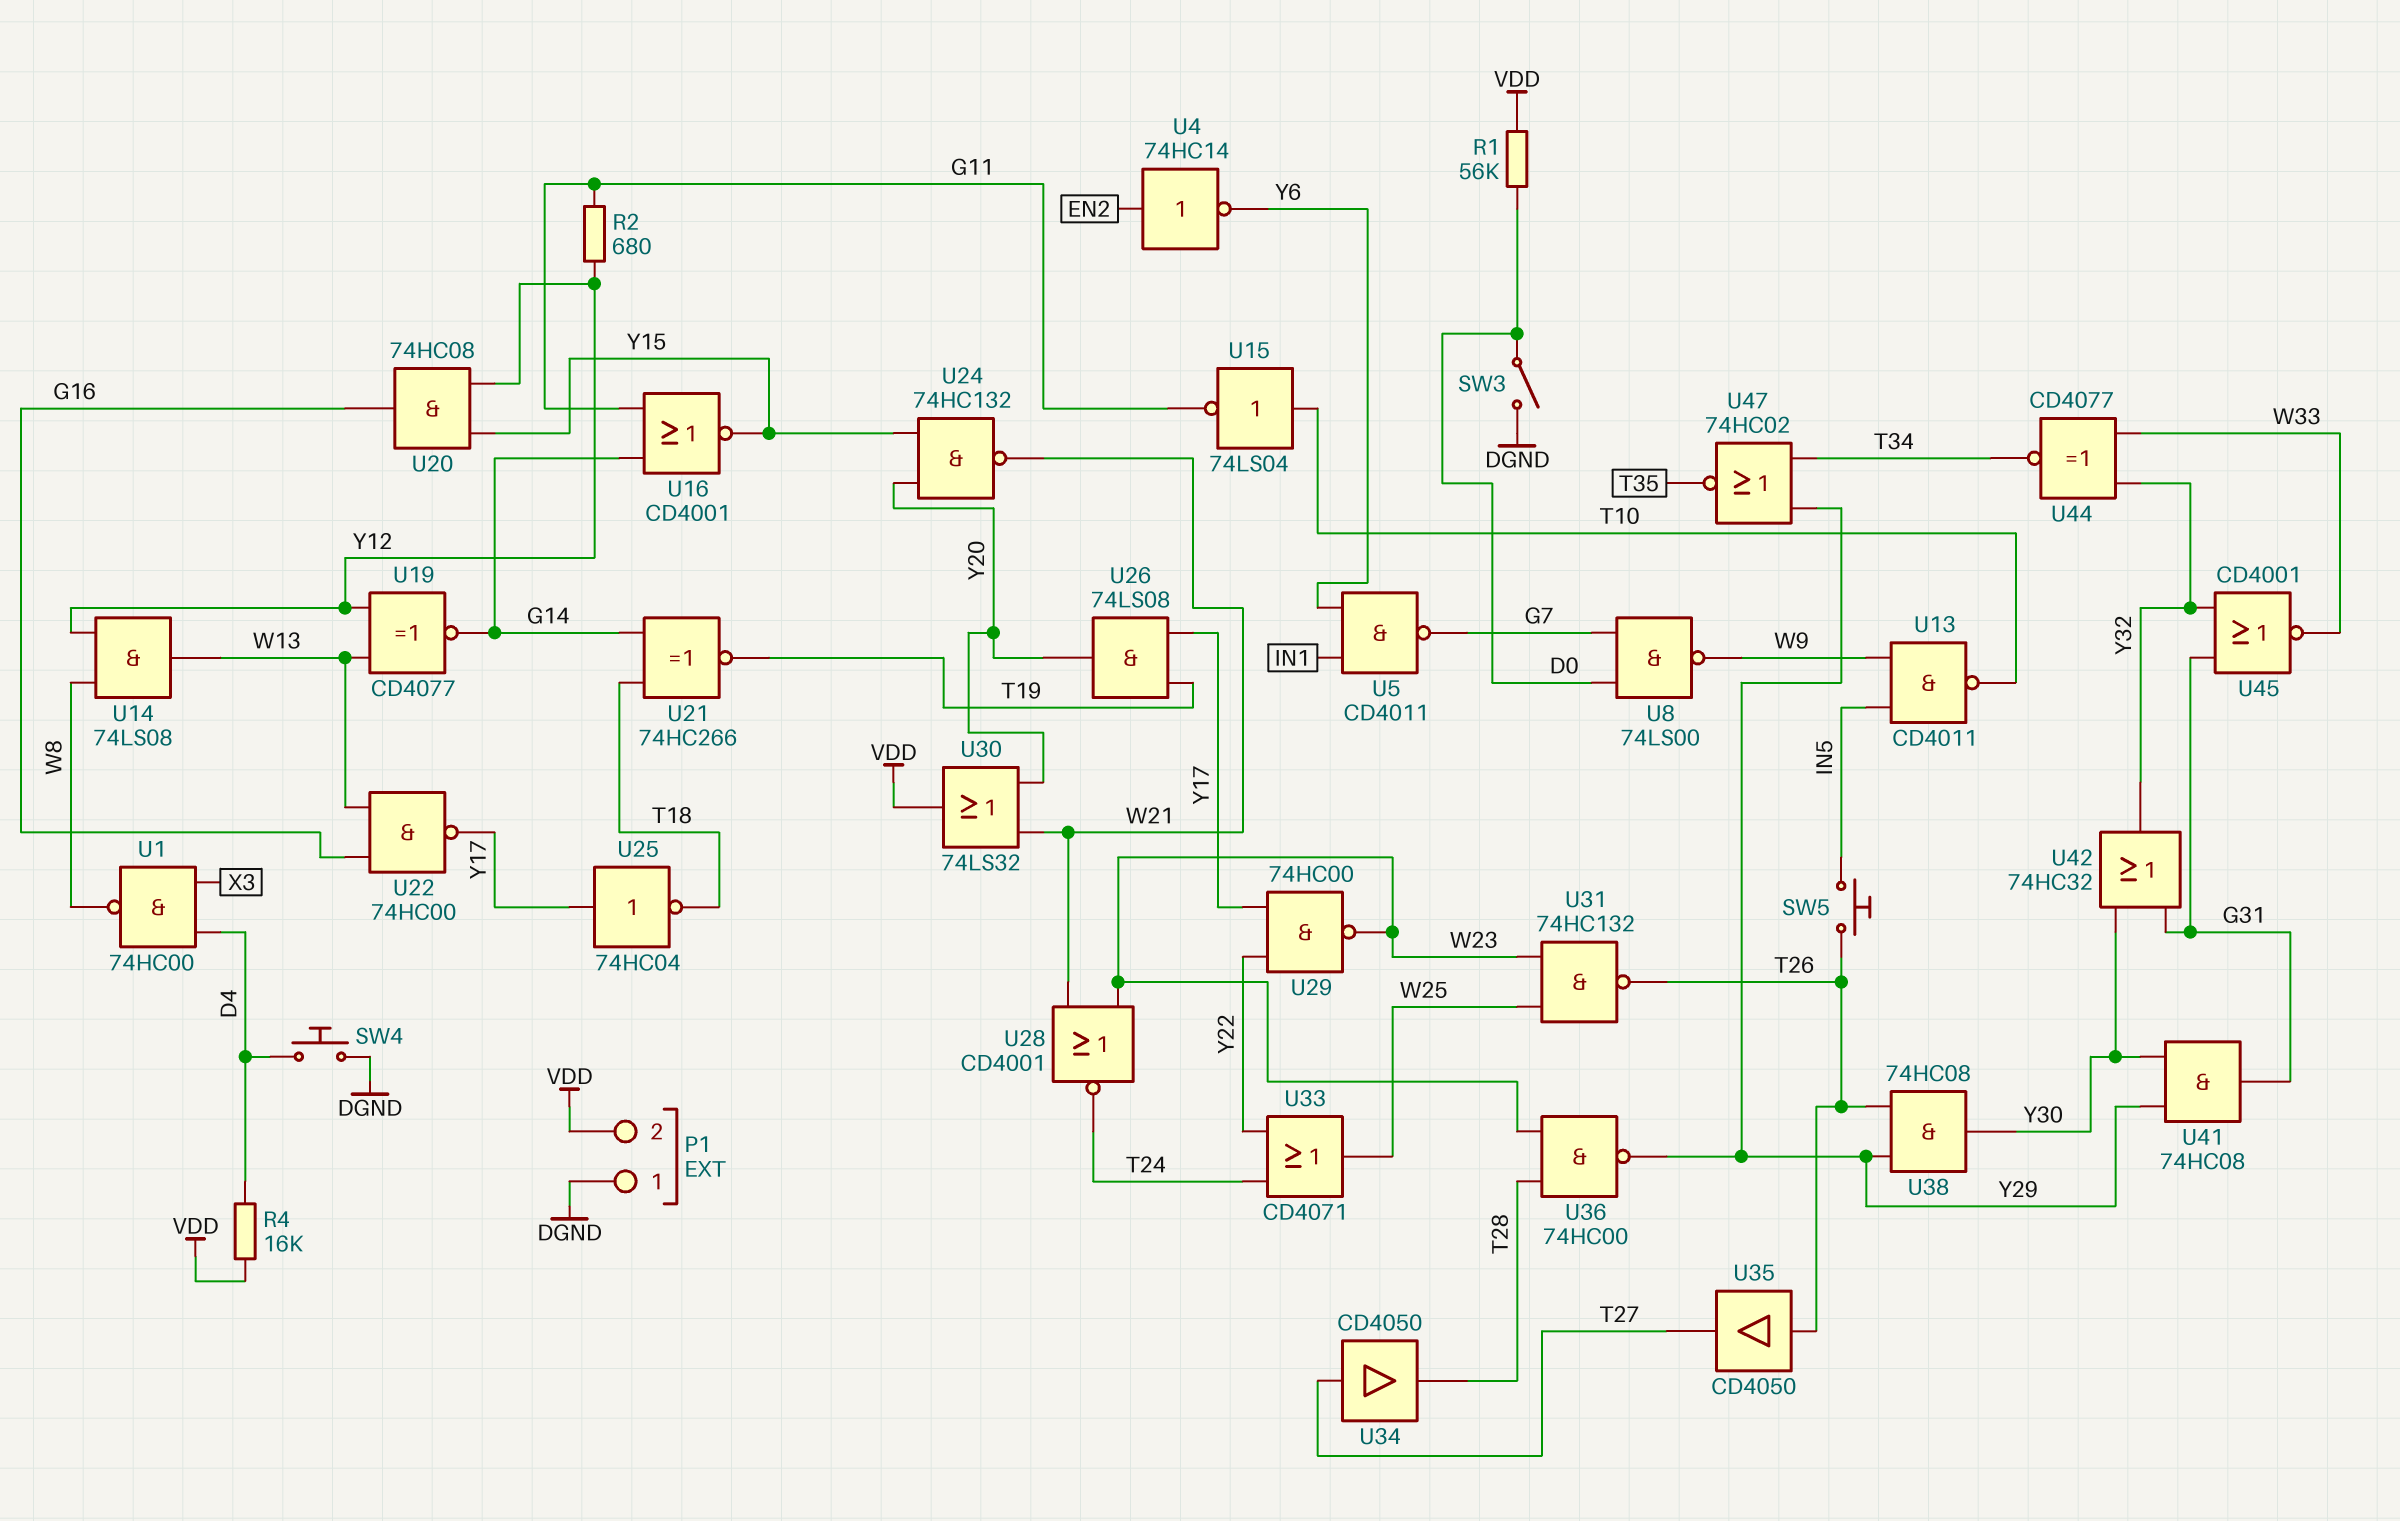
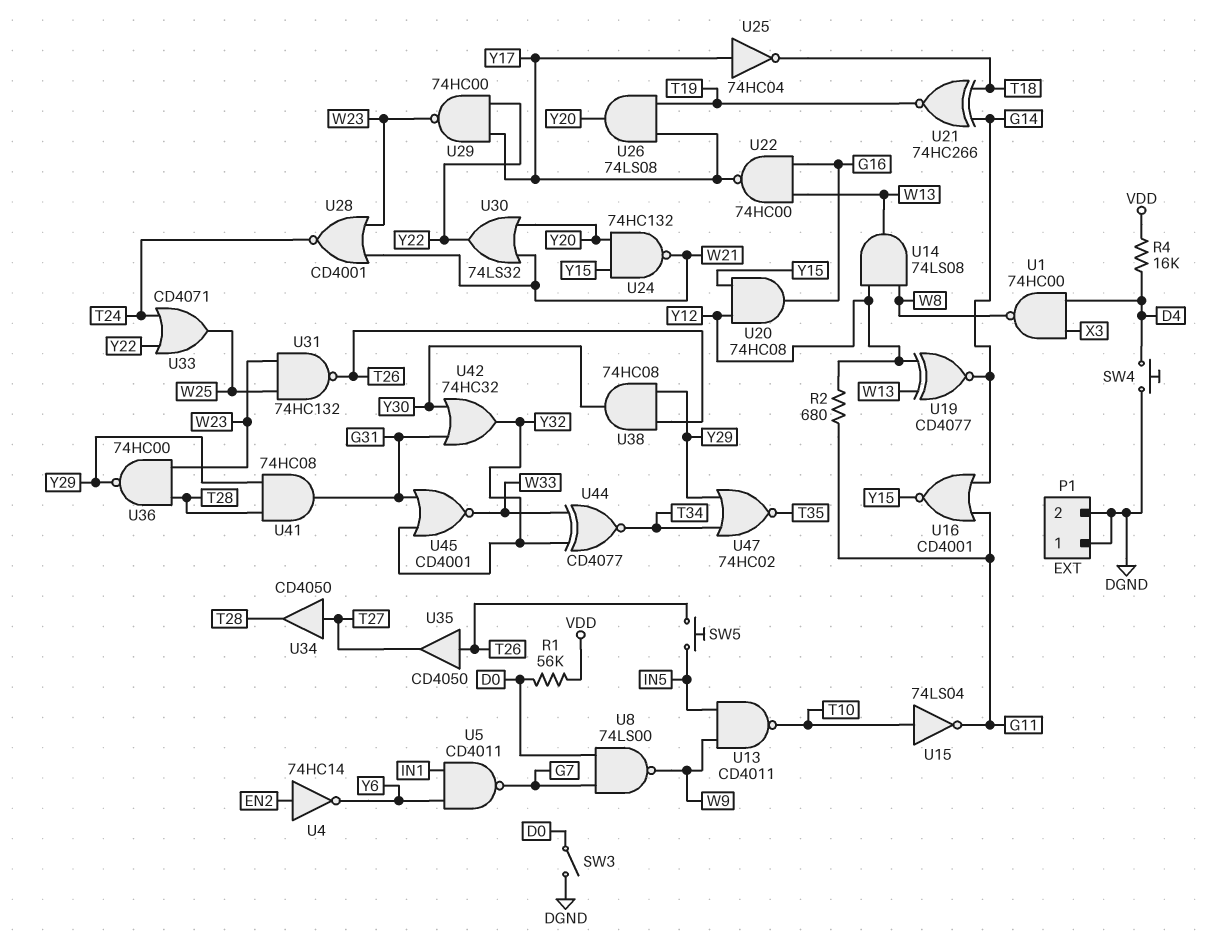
P1 pin 2: VDD -> DGND
U30: OR 74LS32 (in W21, in Y20, out VDD) -> OR 74LS32 (in W21, in Y20, out Y22)
U41: AND 74HC08 (in Y29, in Y30, out G31) -> AND 74HC08 (in T28, in Y29, out G31)

